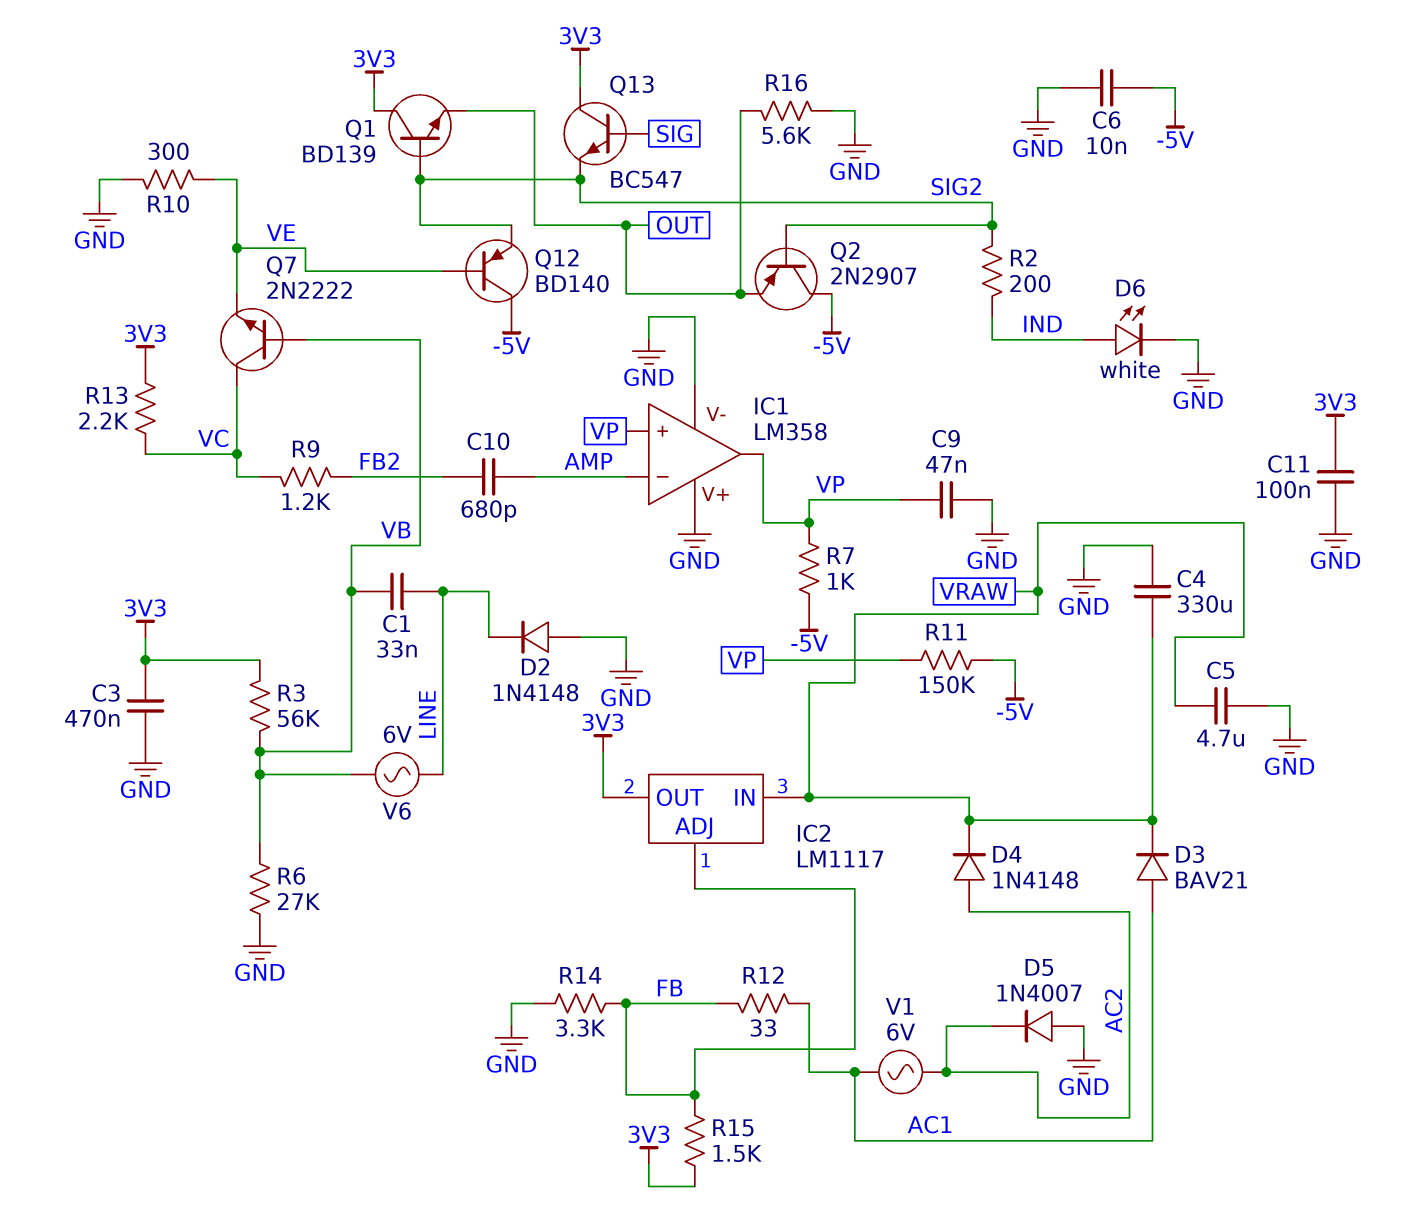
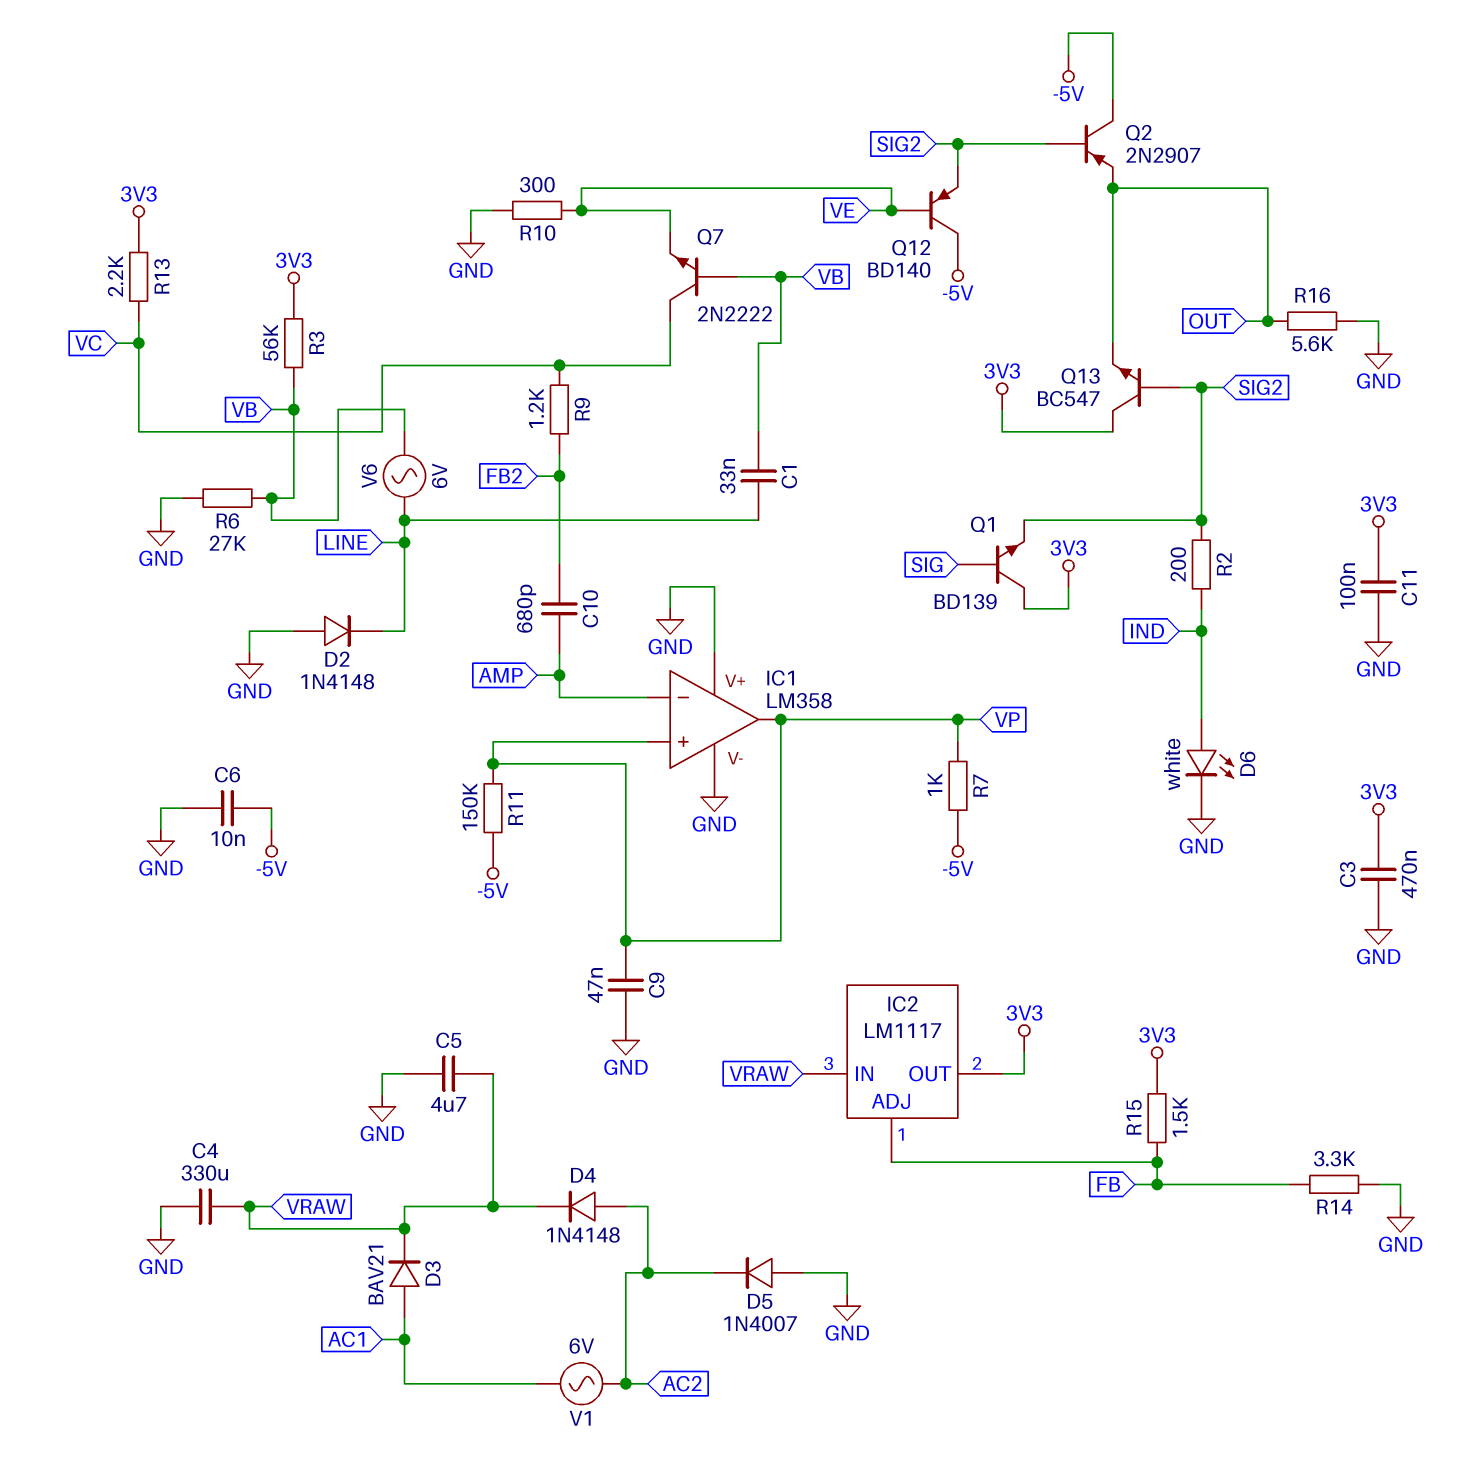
Q1: NPN BD139 (B SIG2, C 3V3, E OUT) -> NPN BD139 (B SIG, C 3V3, E SIG2)
Q13: NPN BC547 (B SIG, C 3V3, E SIG2) -> NPN BC547 (B SIG2, C 3V3, E OUT)
R12: 33 (AC1, FB) -> none

